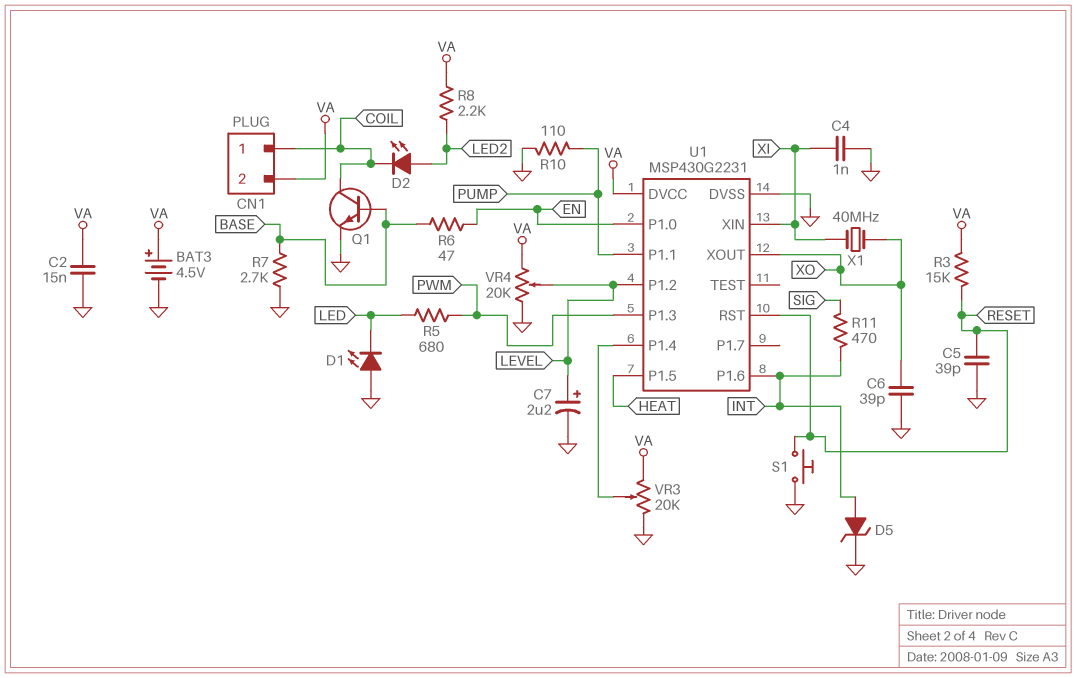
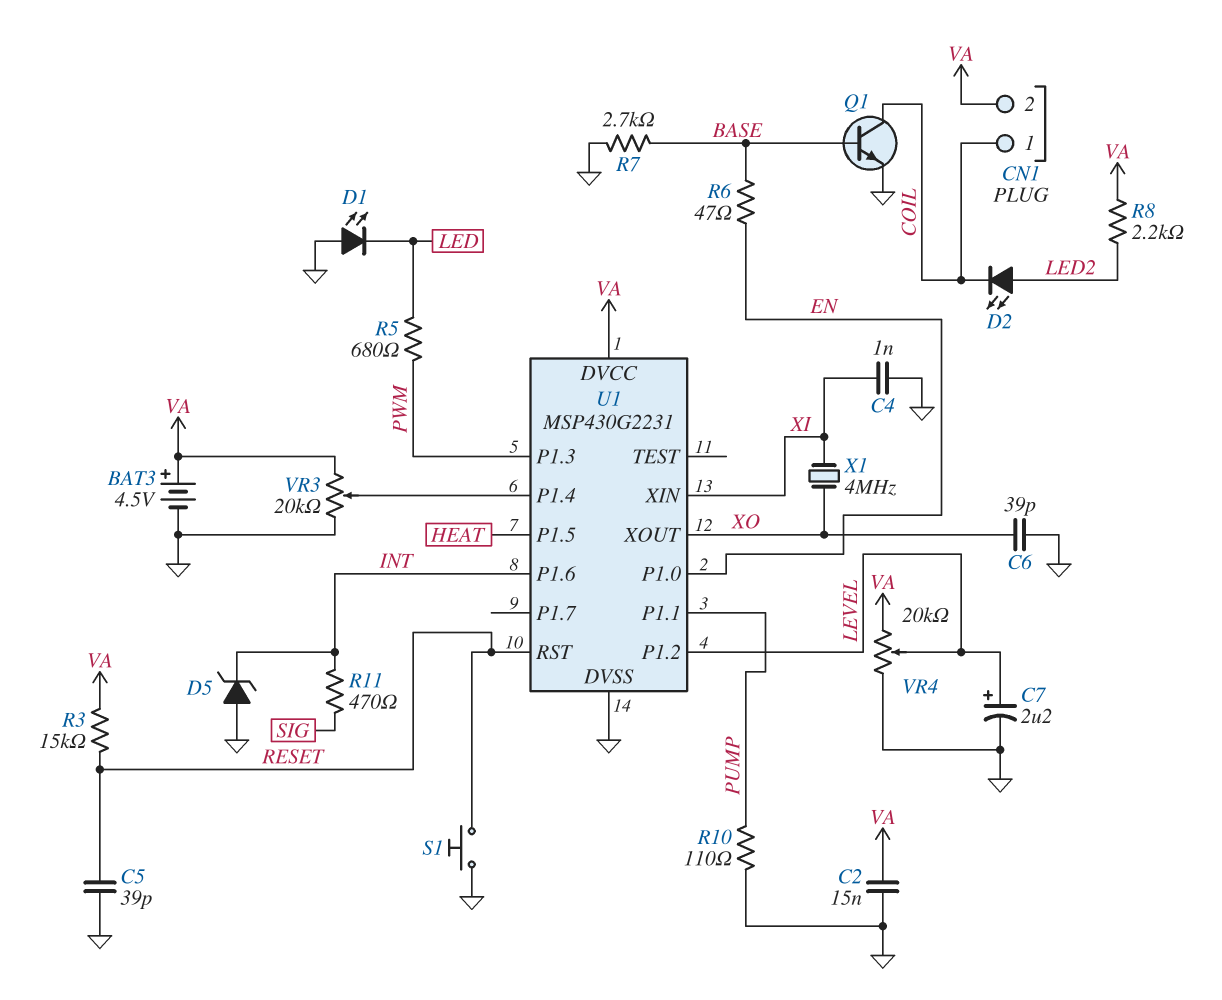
D5: zener (A INT, K GND) -> zener (A GND, K INT)
X1: 40MHz (XI, XO) -> 4MHz (XI, XO)

